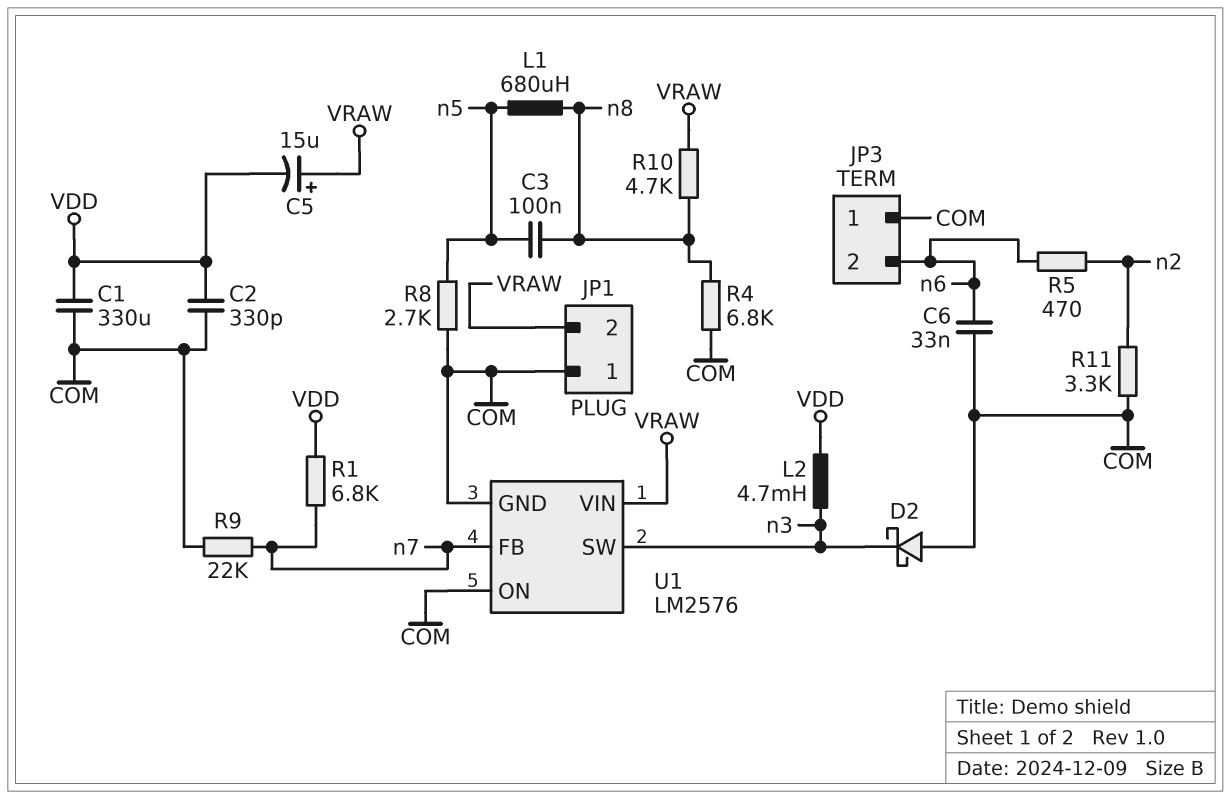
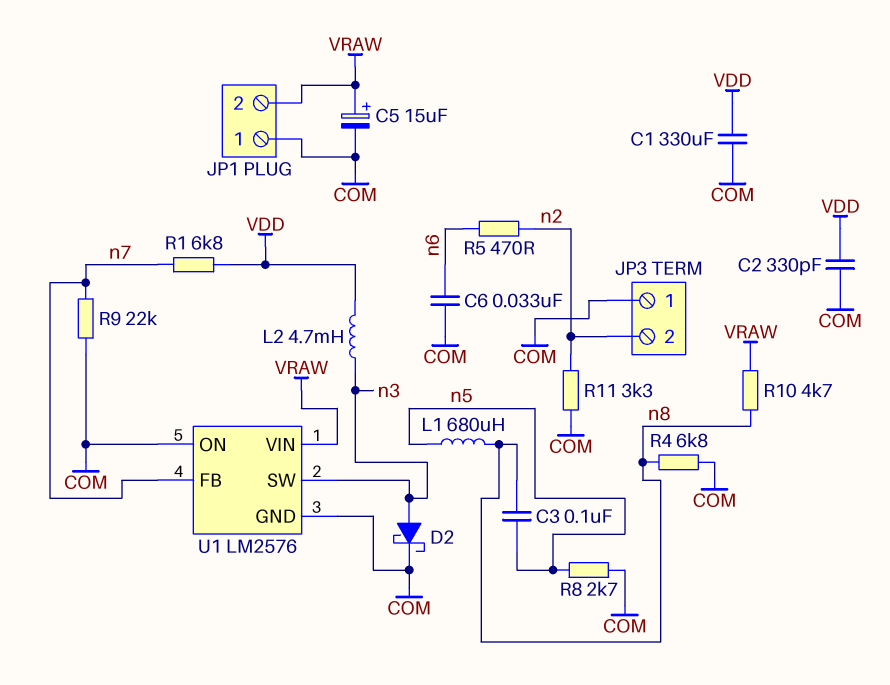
C5: 15uF (plus VRAW, minus VDD) -> 15uF (plus VRAW, minus COM)
D2: schottky (A COM, K n3) -> schottky (A n3, K COM)
JP3 pin 2: n6 -> n2

